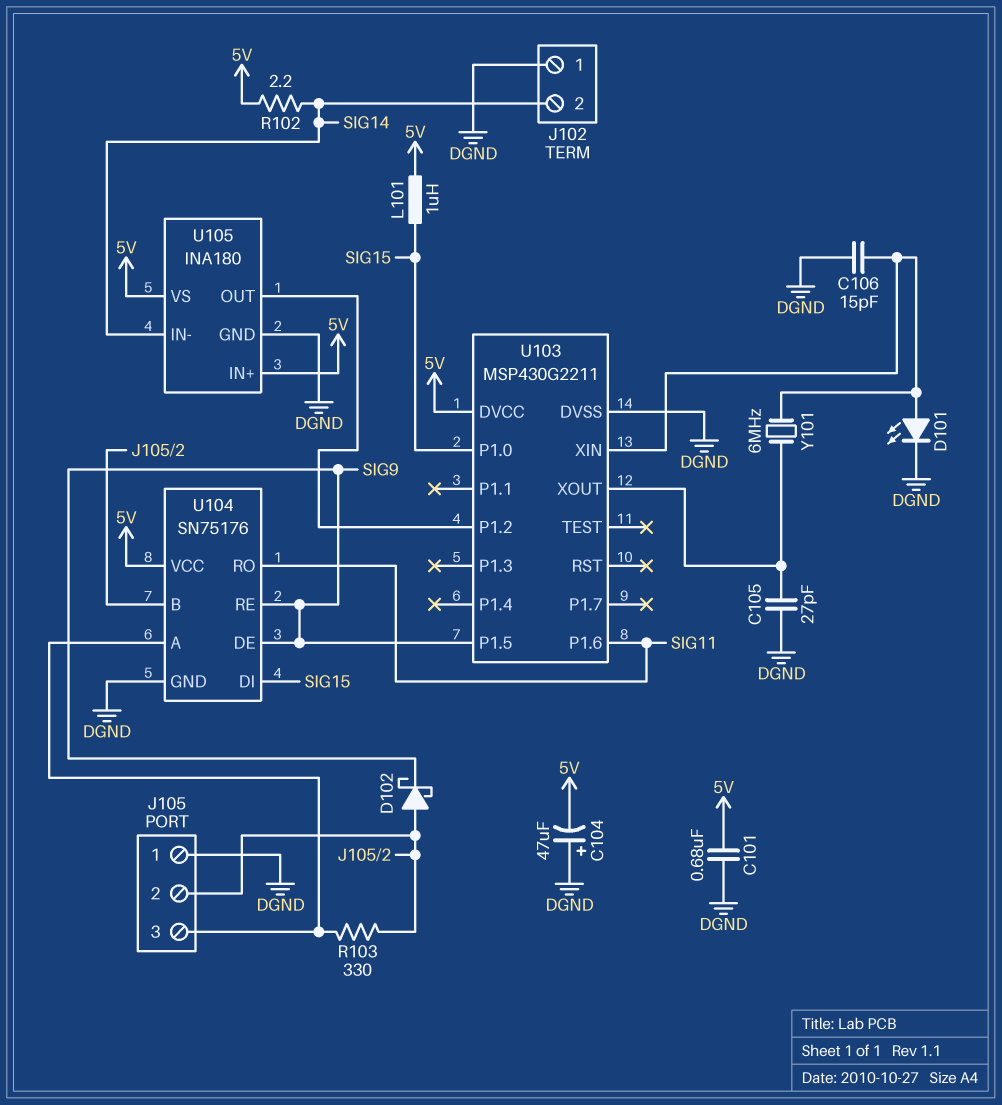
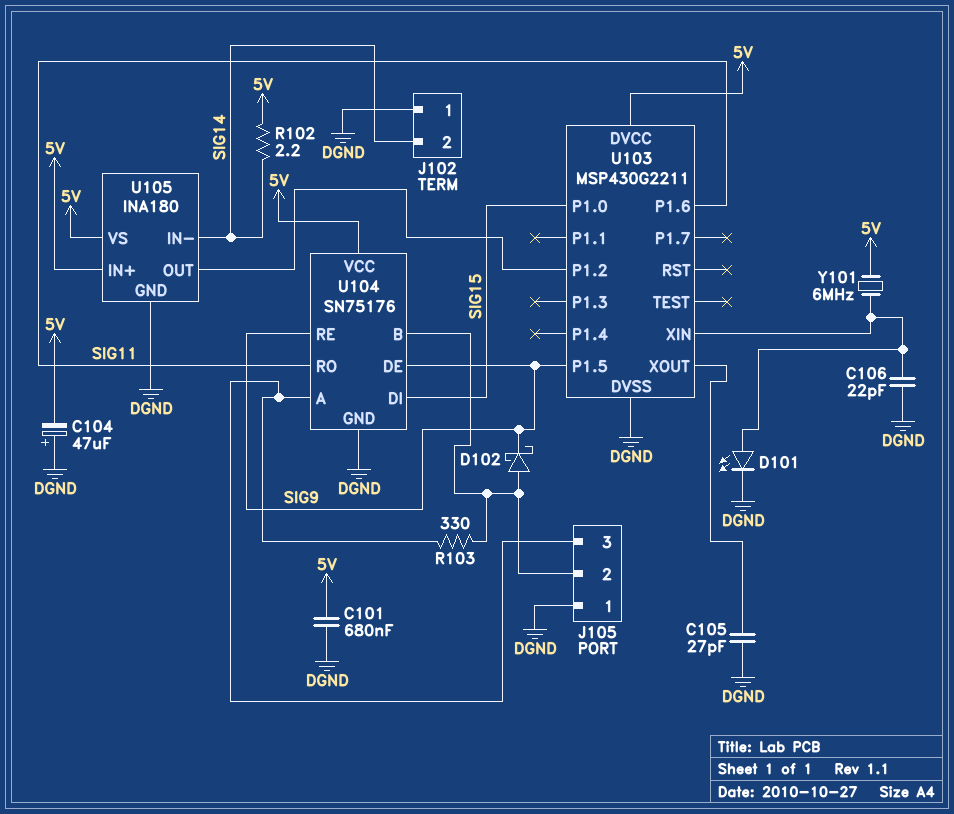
C106: 15pF (DGND, U103/XIN) -> 22pF (DGND, U103/XIN)
L101: 1uH (5V, SIG15) -> none
Y101: 6MHz (U103/XIN, U103/XOUT) -> 6MHz (5V, U103/XIN)

